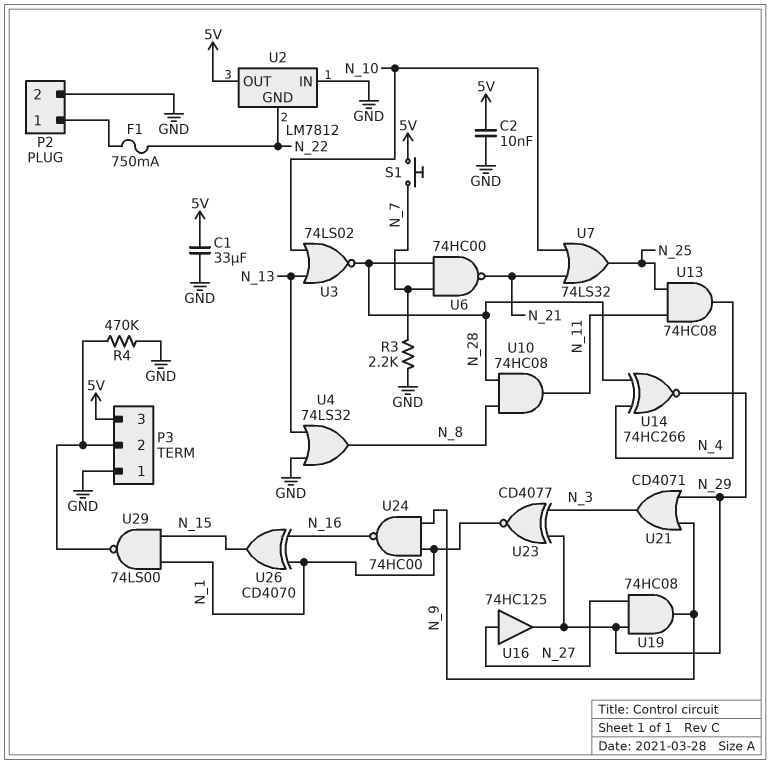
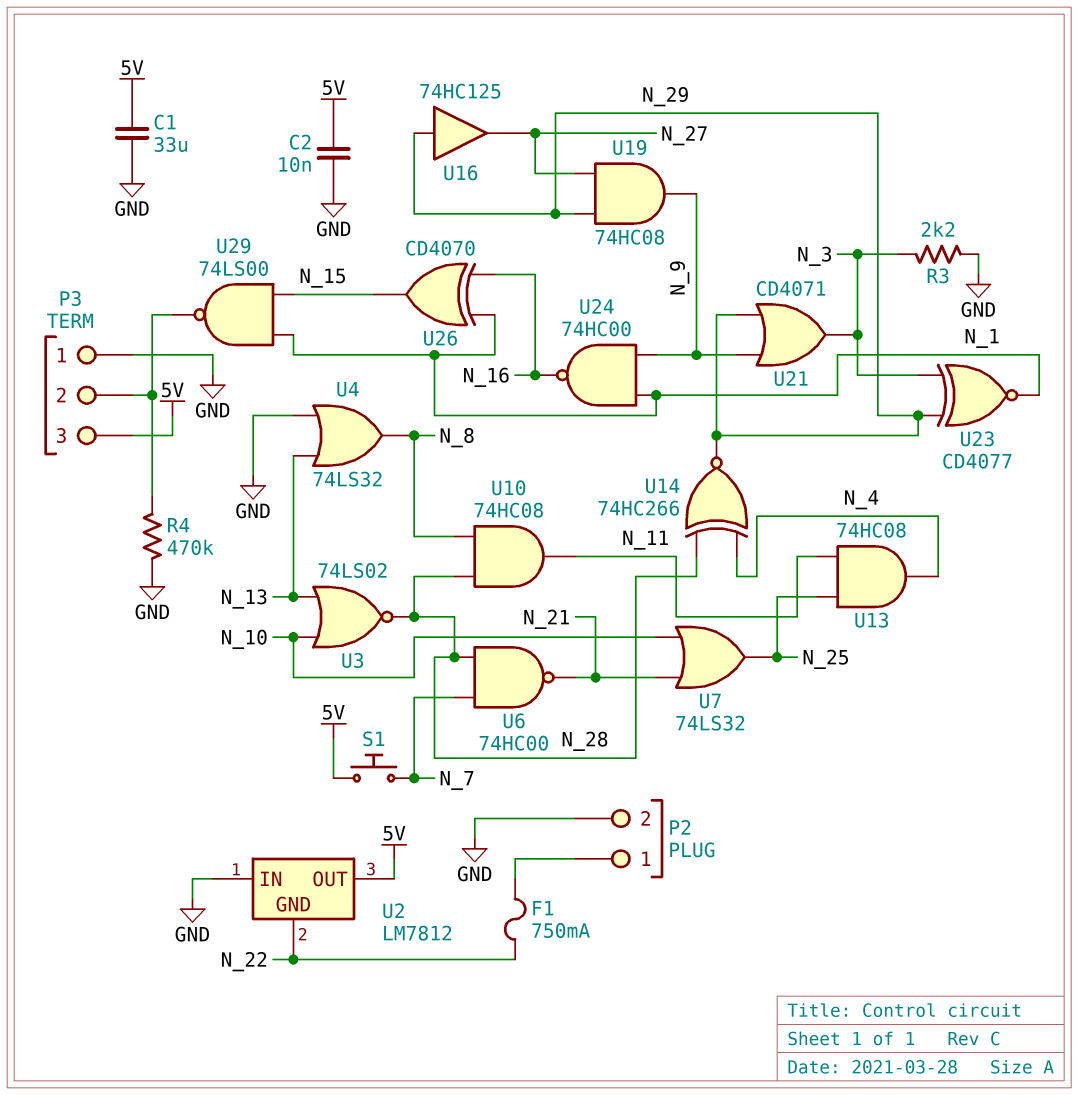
R3: 2.2k (GND, N_7) -> 2.2k (GND, N_3)
U16: buffer 74HC125 (in N_27, out N_29) -> buffer 74HC125 (in N_29, out N_27)

